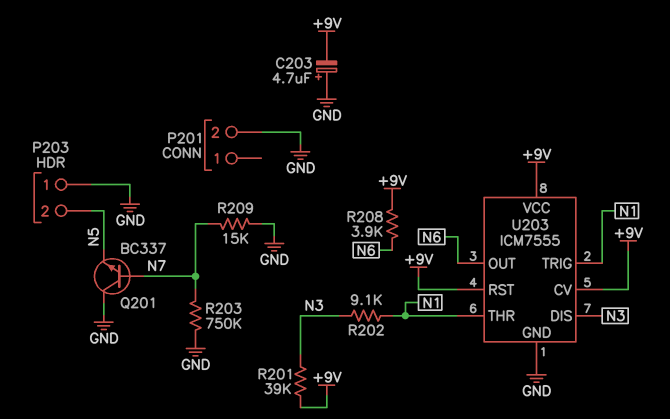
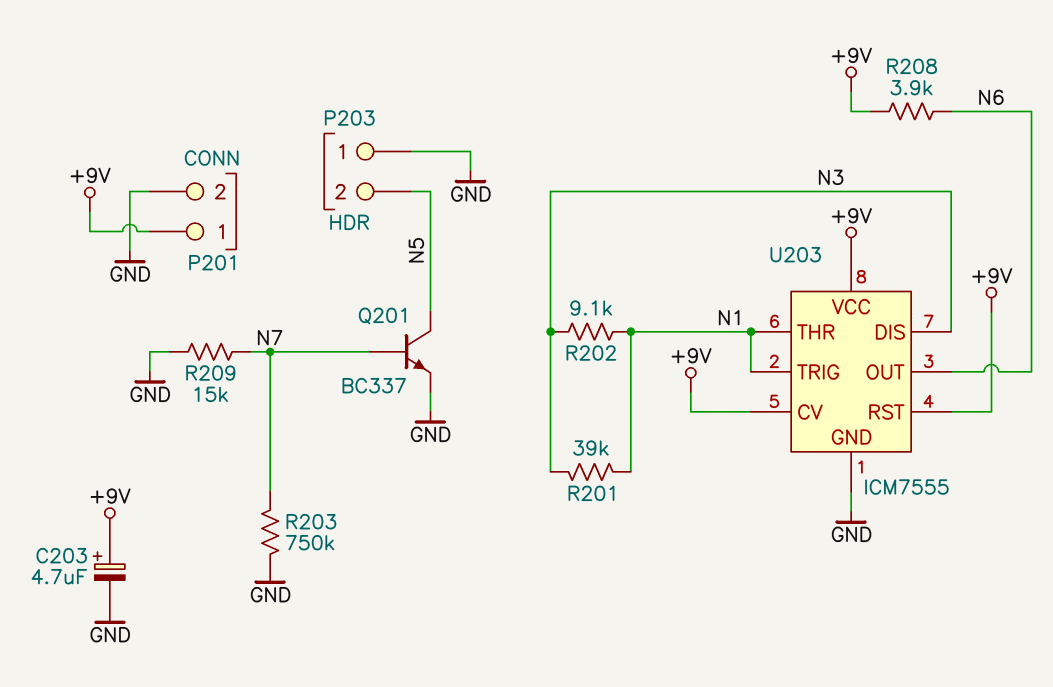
C203: 4.7uF (plus GND, minus +9V) -> 4.7uF (plus +9V, minus GND)
P201 pin 1: none -> +9V
Q201: NPN BC337 (B N7, C GND, E N5) -> NPN BC337 (B N7, C N5, E GND)
R201: 39k (+9V, N3) -> 39k (N1, N3)

